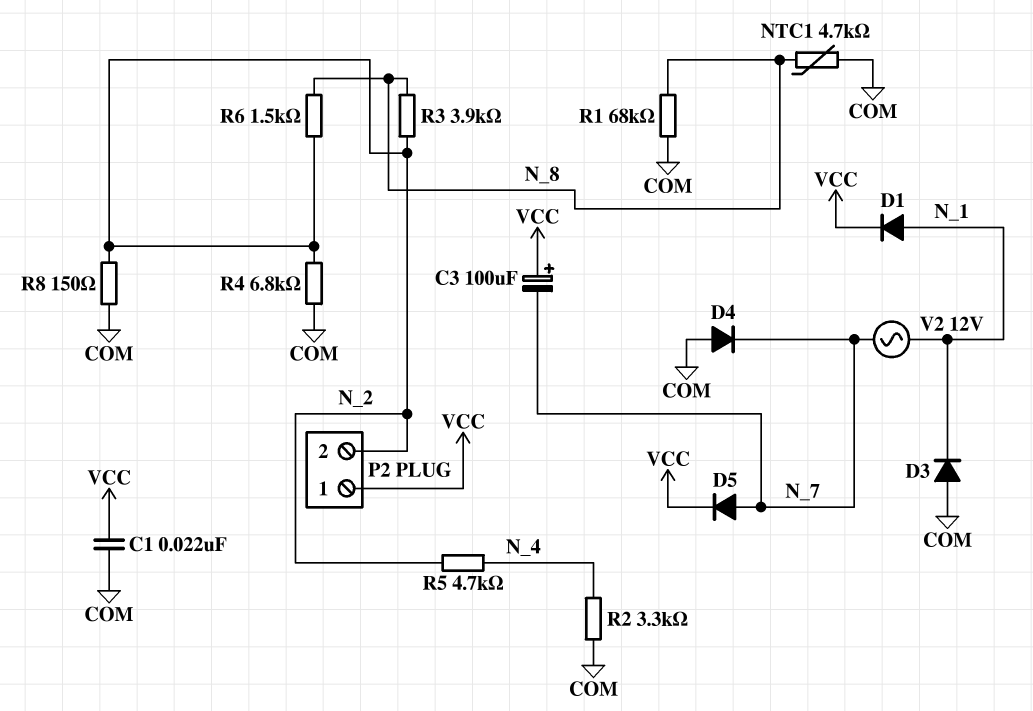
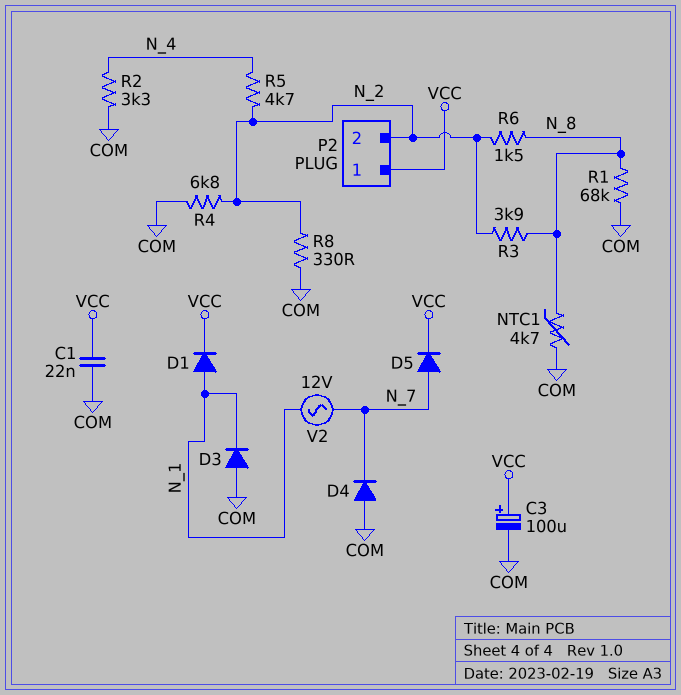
C3: 100uF (plus VCC, minus N_7) -> 100uF (plus VCC, minus COM)
R8: 150 (COM, N_2) -> 330 (COM, N_2)

